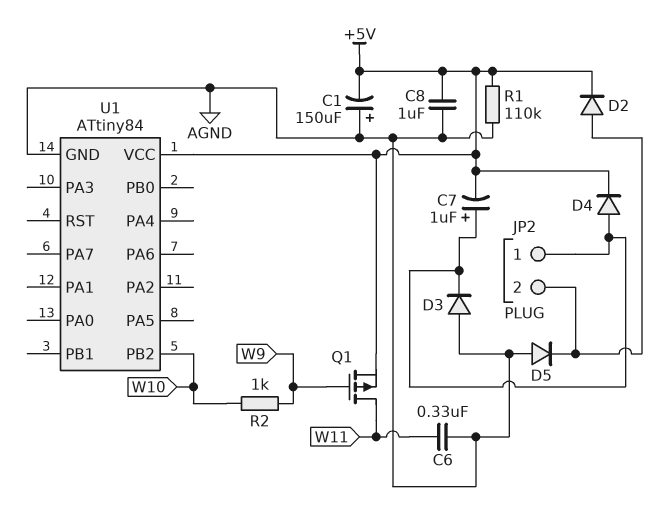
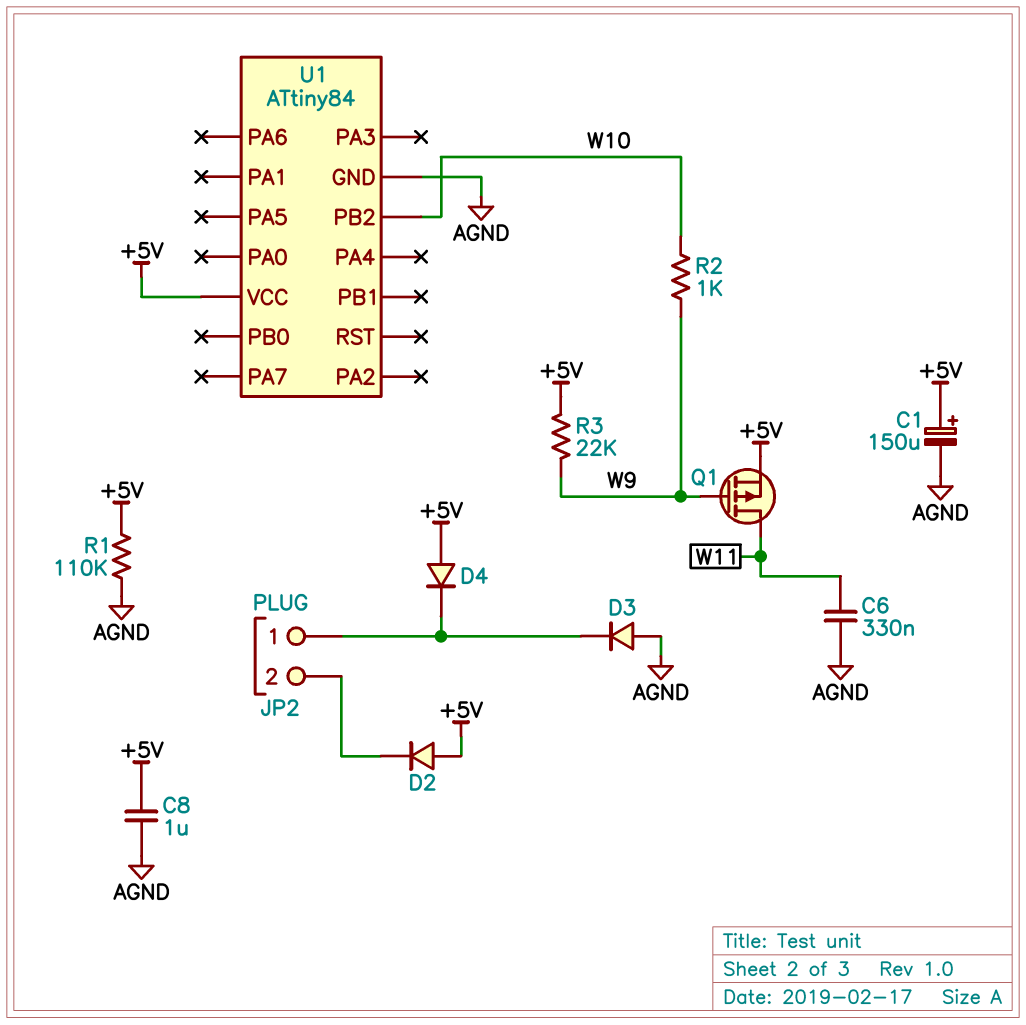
C1: 150uF (plus AGND, minus +5V) -> 150uF (plus +5V, minus AGND)
C7: 1uF (plus JP2/1, minus +5V) -> none
D2: diode (A JP2/2, K +5V) -> diode (A +5V, K JP2/2)
D4: diode (A JP2/1, K +5V) -> diode (A +5V, K JP2/1)
D5: diode (A AGND, K JP2/2) -> none
R3: none -> 22k (+5V, W9)

